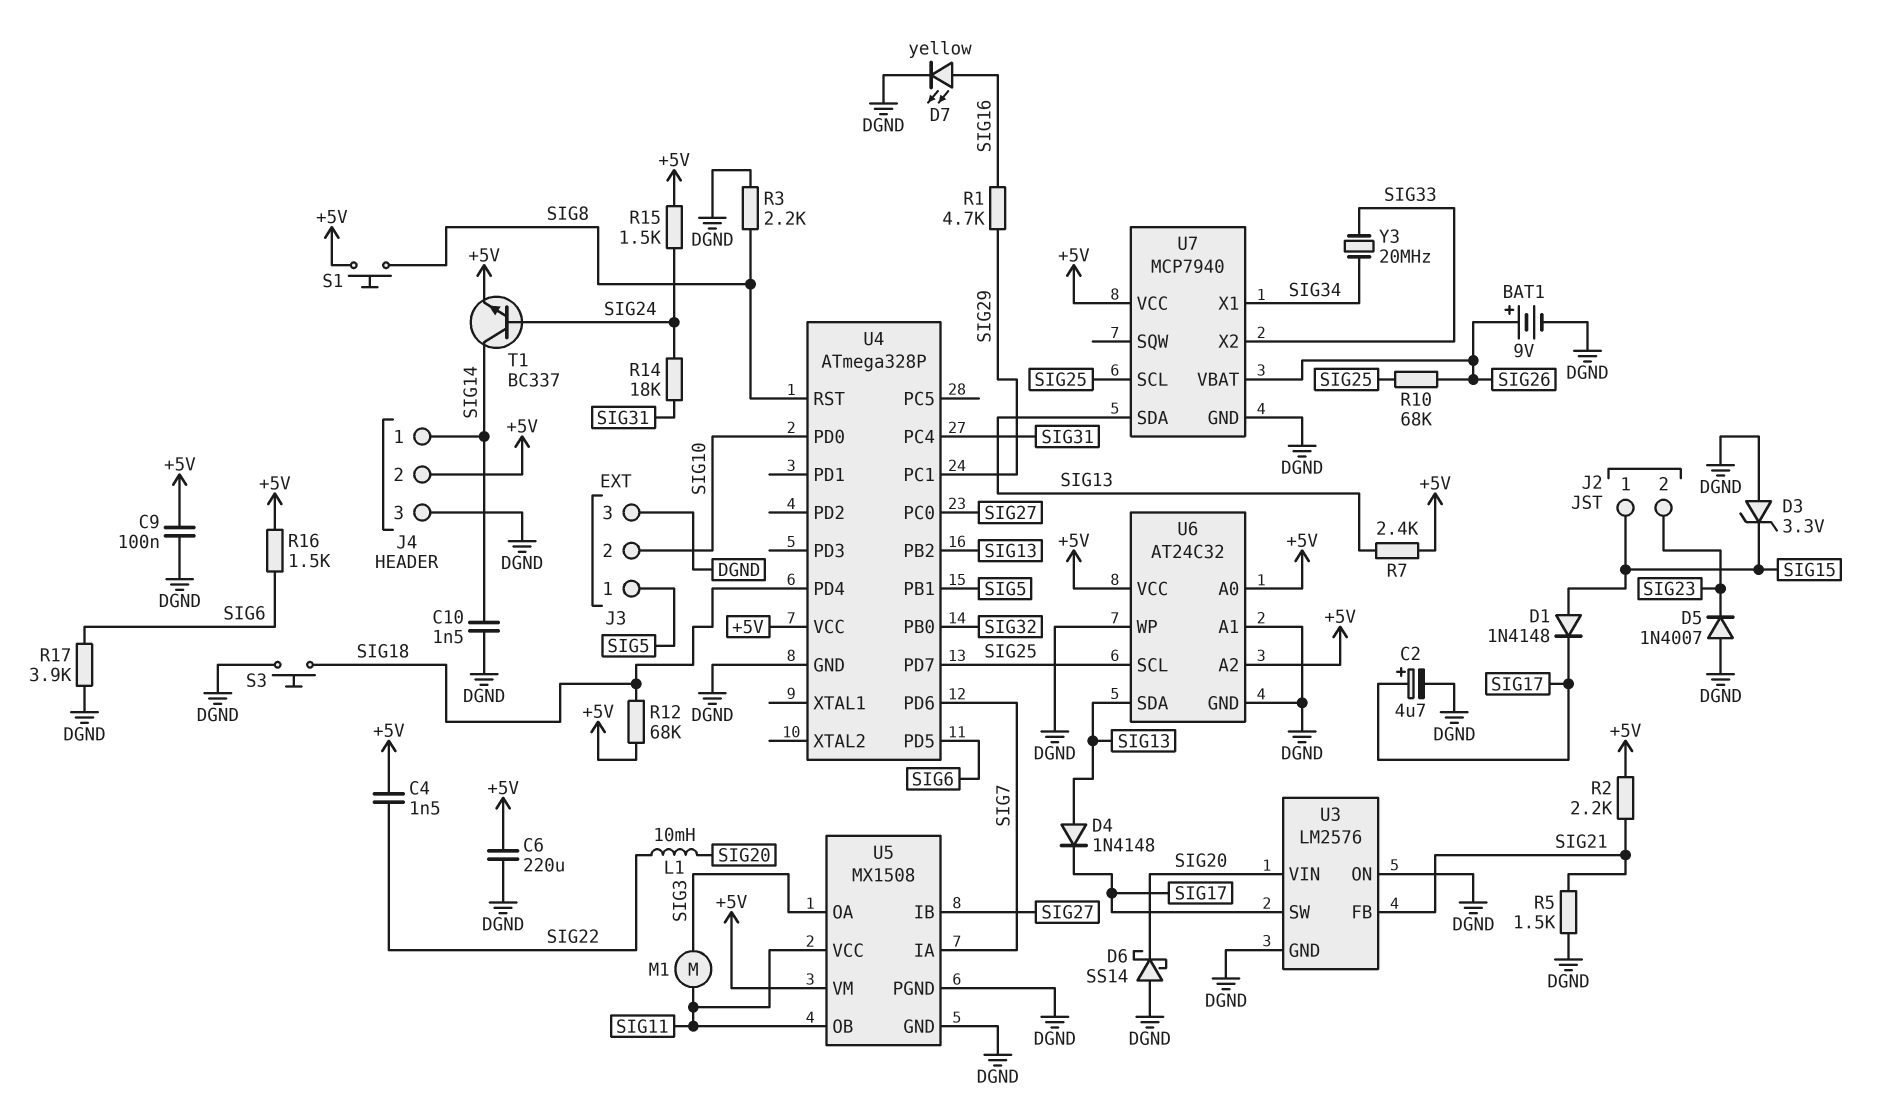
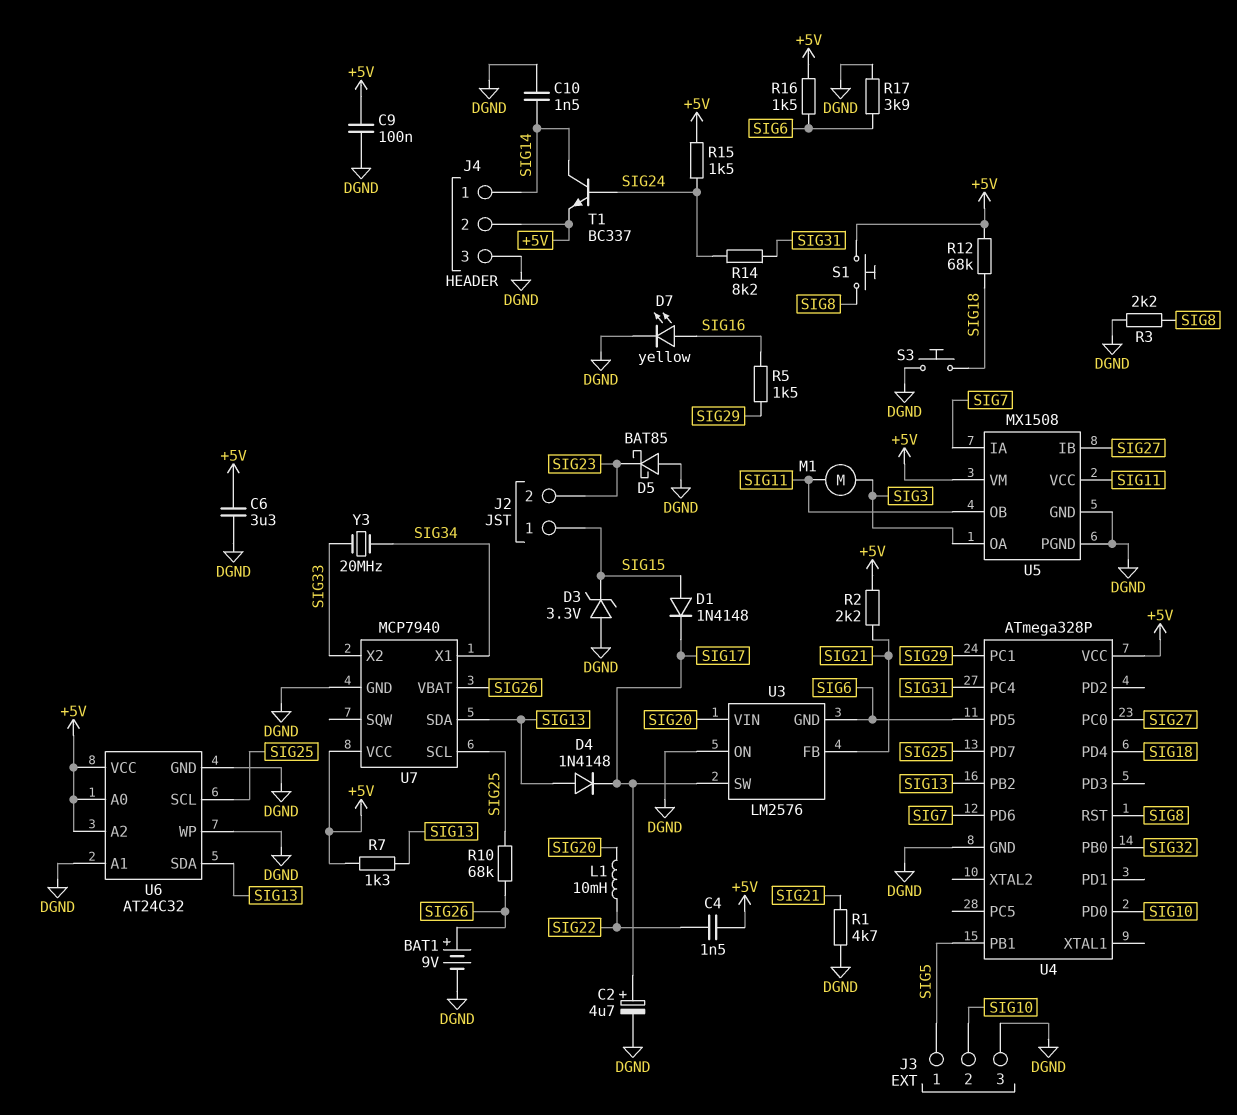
C6: 220uF (+5V, DGND) -> 3.3uF (+5V, DGND)
D5: diode 1N4007 (A DGND, K SIG23) -> schottky BAT85 (A DGND, K SIG23)
D6: schottky SS14 (A DGND, K SIG20) -> none
R1: 4.7k (SIG16, SIG29) -> 4.7k (DGND, SIG21)
R5: 1.5k (DGND, SIG21) -> 1.5k (SIG16, SIG29)
R7: 2.4k (+5V, SIG13) -> 1.3k (+5V, SIG13)
R14: 18k (SIG24, SIG31) -> 8.2k (SIG24, SIG31)
U3 pin GND: DGND -> SIG6

